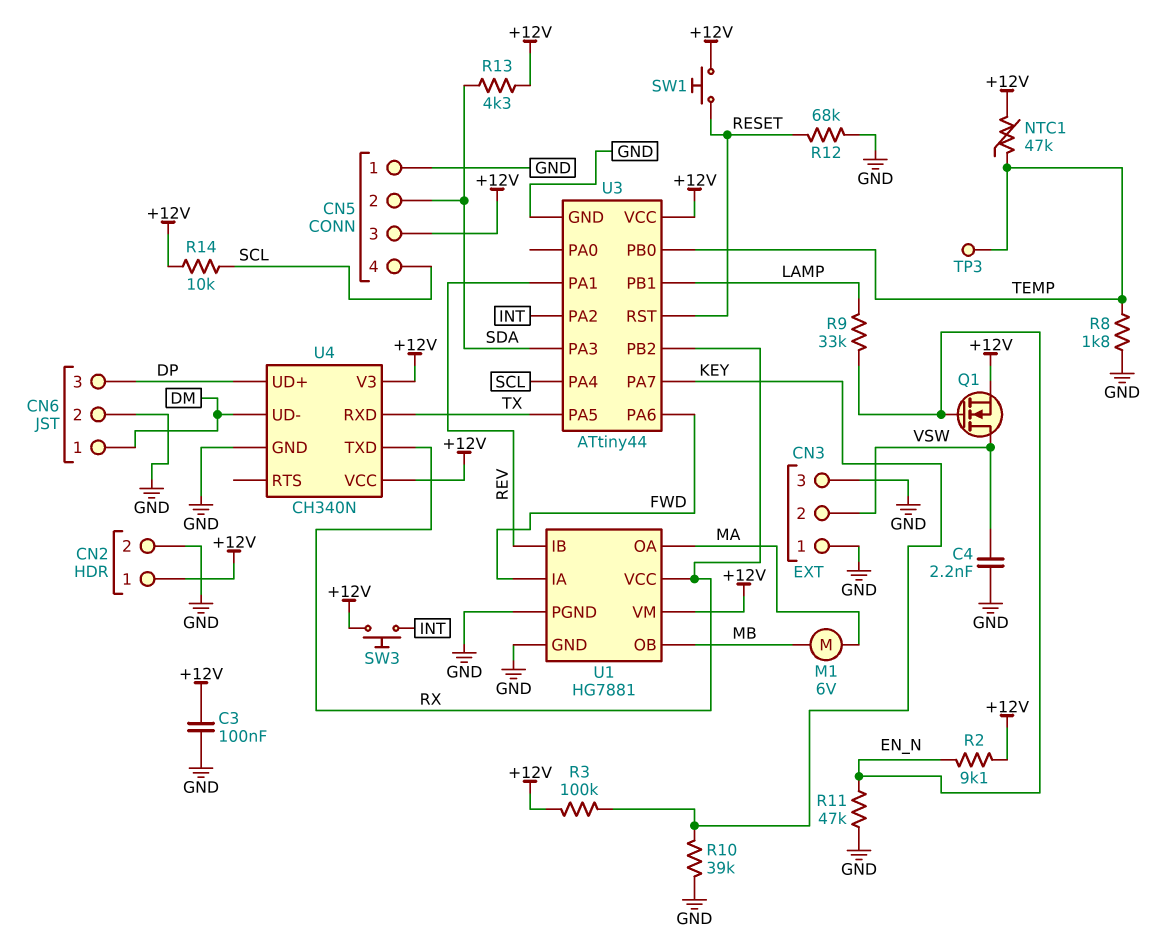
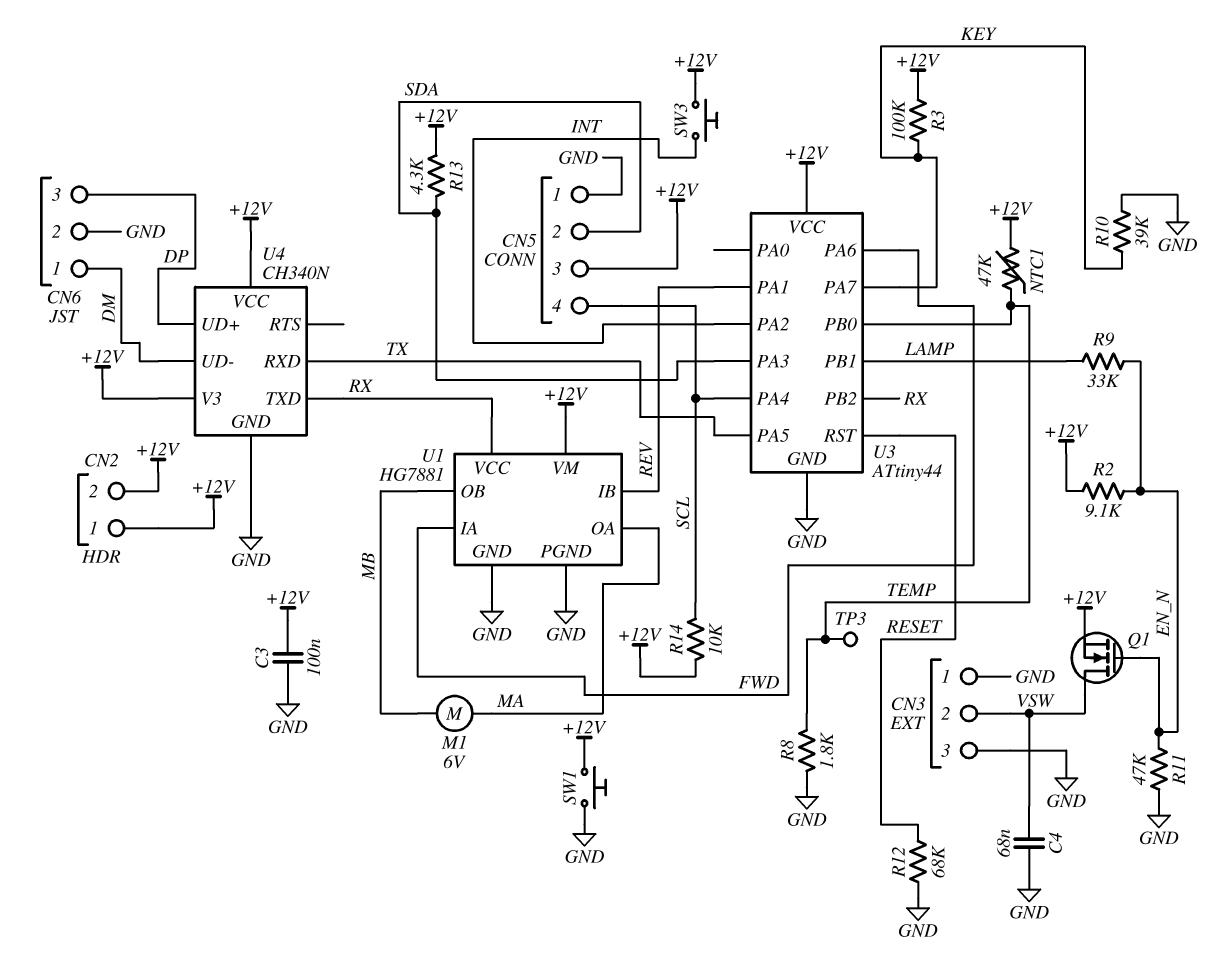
C4: 2.2nF (GND, VSW) -> 68nF (GND, VSW)
CN2 pin 2: GND -> +12V
SW1: button (+12V, RESET) -> button (+12V, GND)

